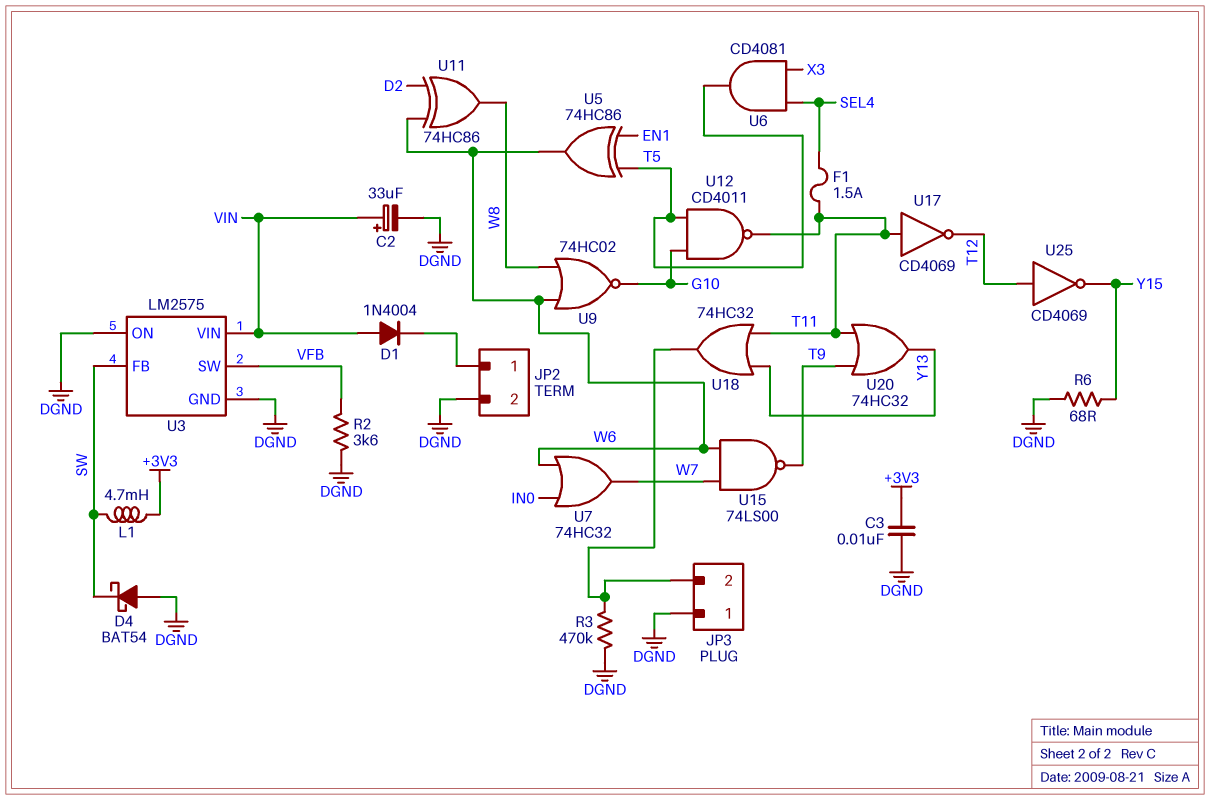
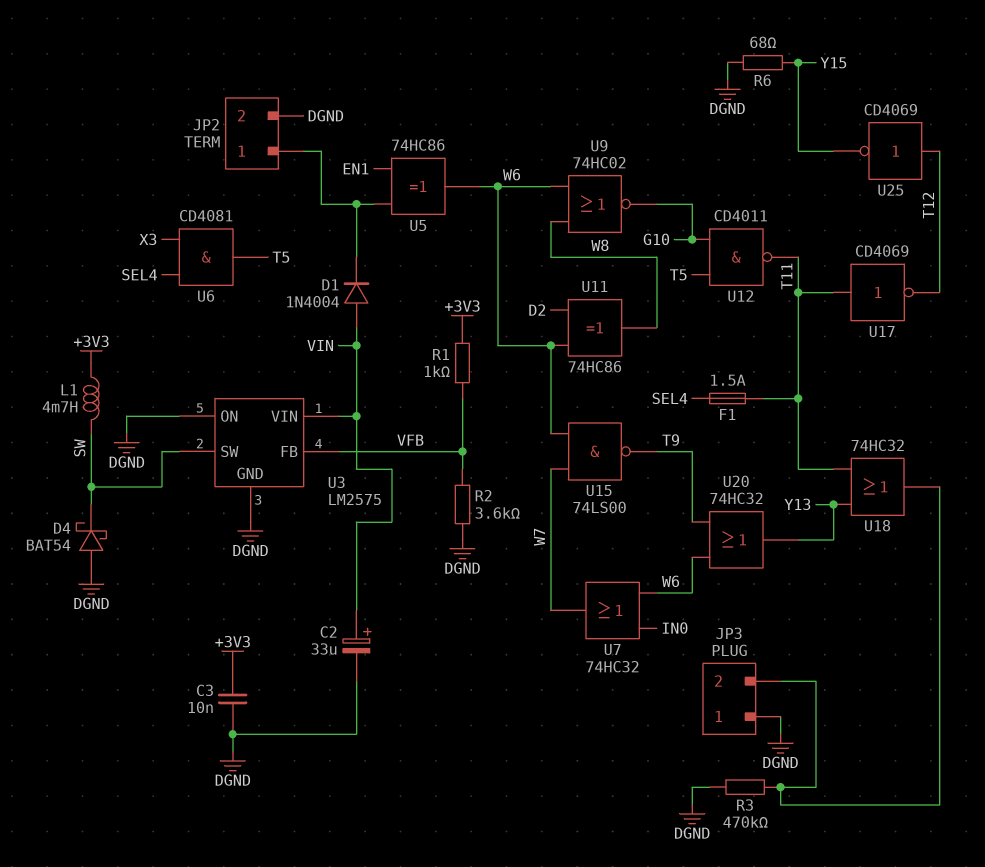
R1: none -> 1k (+3V3, VFB)
U3 pin FB: SW -> VFB
U3 pin SW: VFB -> SW
U5: XOR 74HC86 (in EN1, in T5, out W6) -> XOR 74HC86 (in EN1, in JP2/1, out W6)
U20: OR 74HC32 (in T9, in T11, out Y13) -> OR 74HC32 (in T9, in W6, out Y13)

